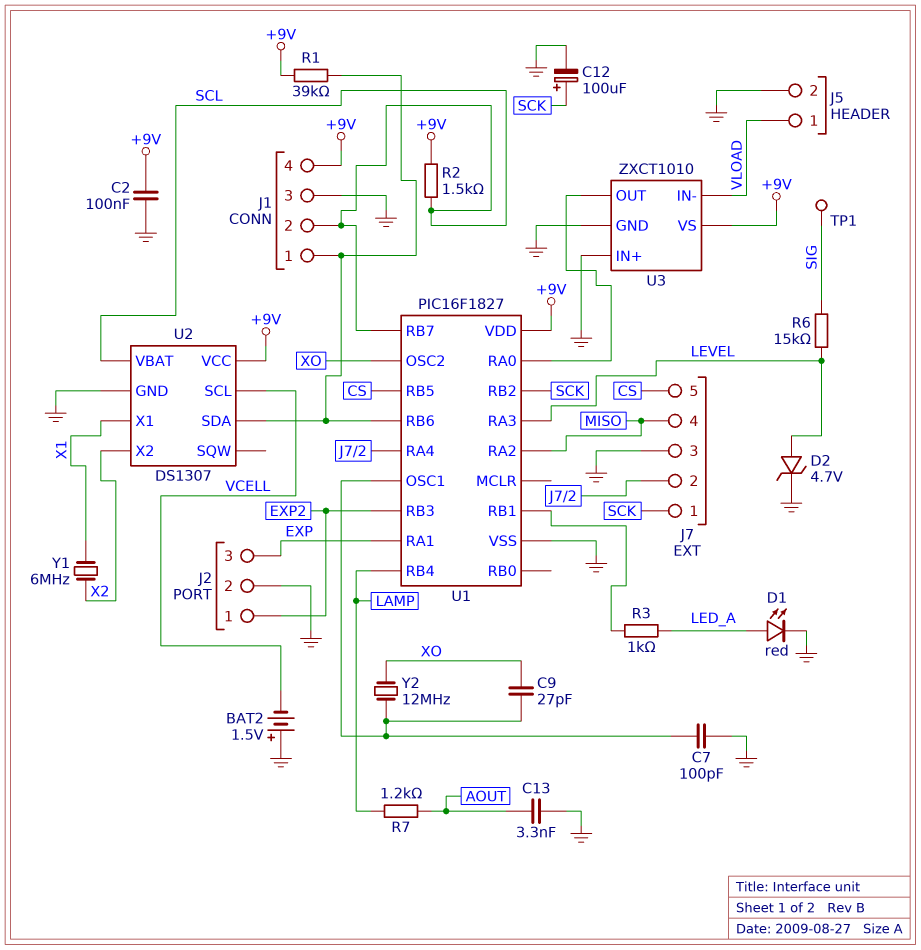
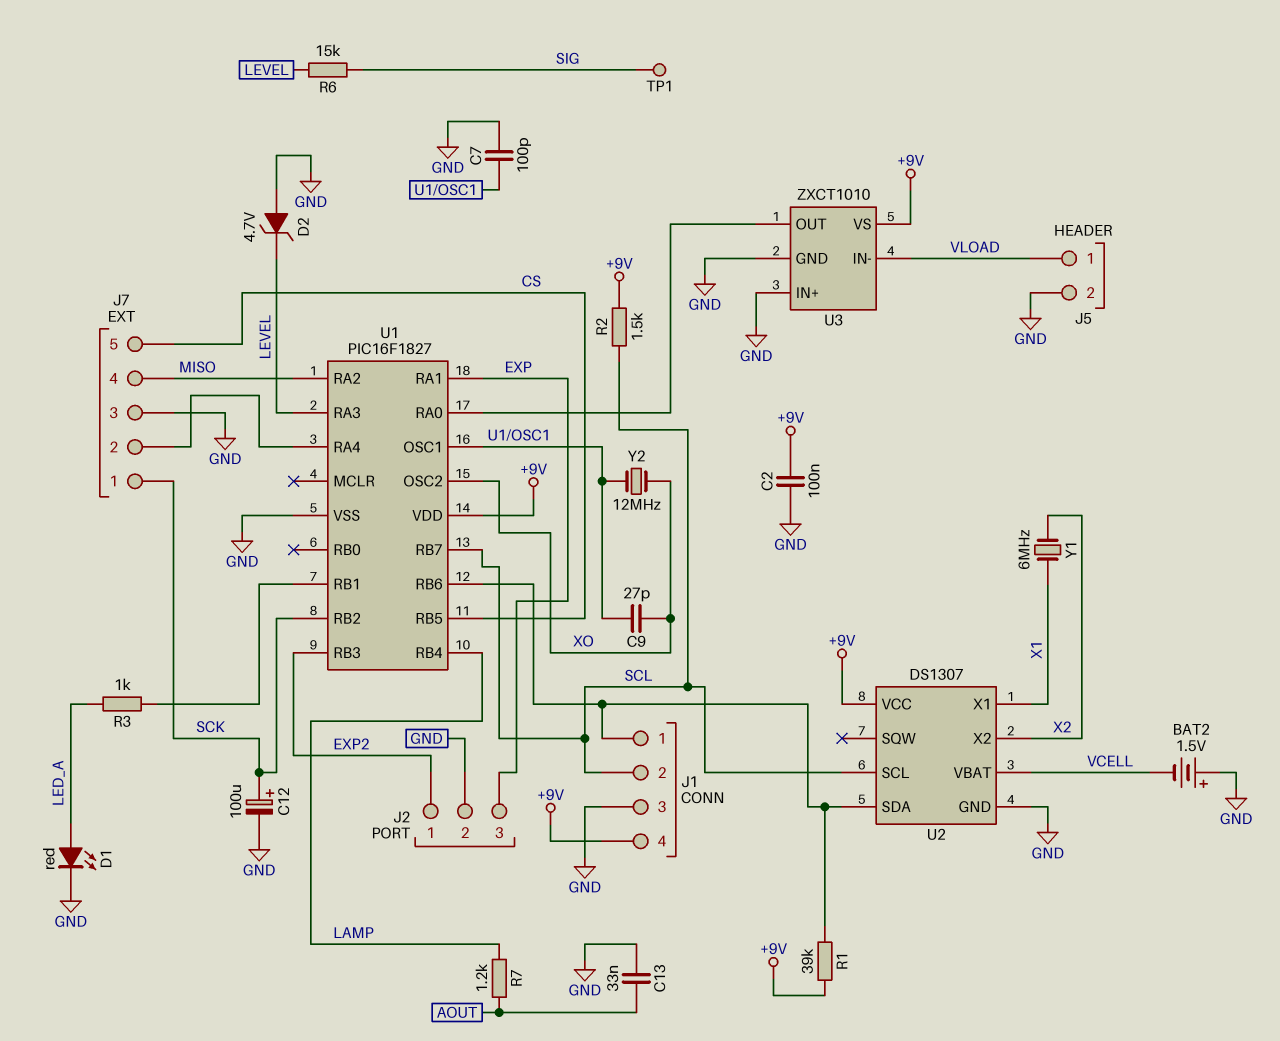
C13: 3.3nF (AOUT, GND) -> 33nF (AOUT, GND)
D2: zener 4.7V (A LEVEL, K GND) -> zener 4.7V (A GND, K LEVEL)
U2 pin SCL: VCELL -> SCL
U2 pin VBAT: SCL -> VCELL

